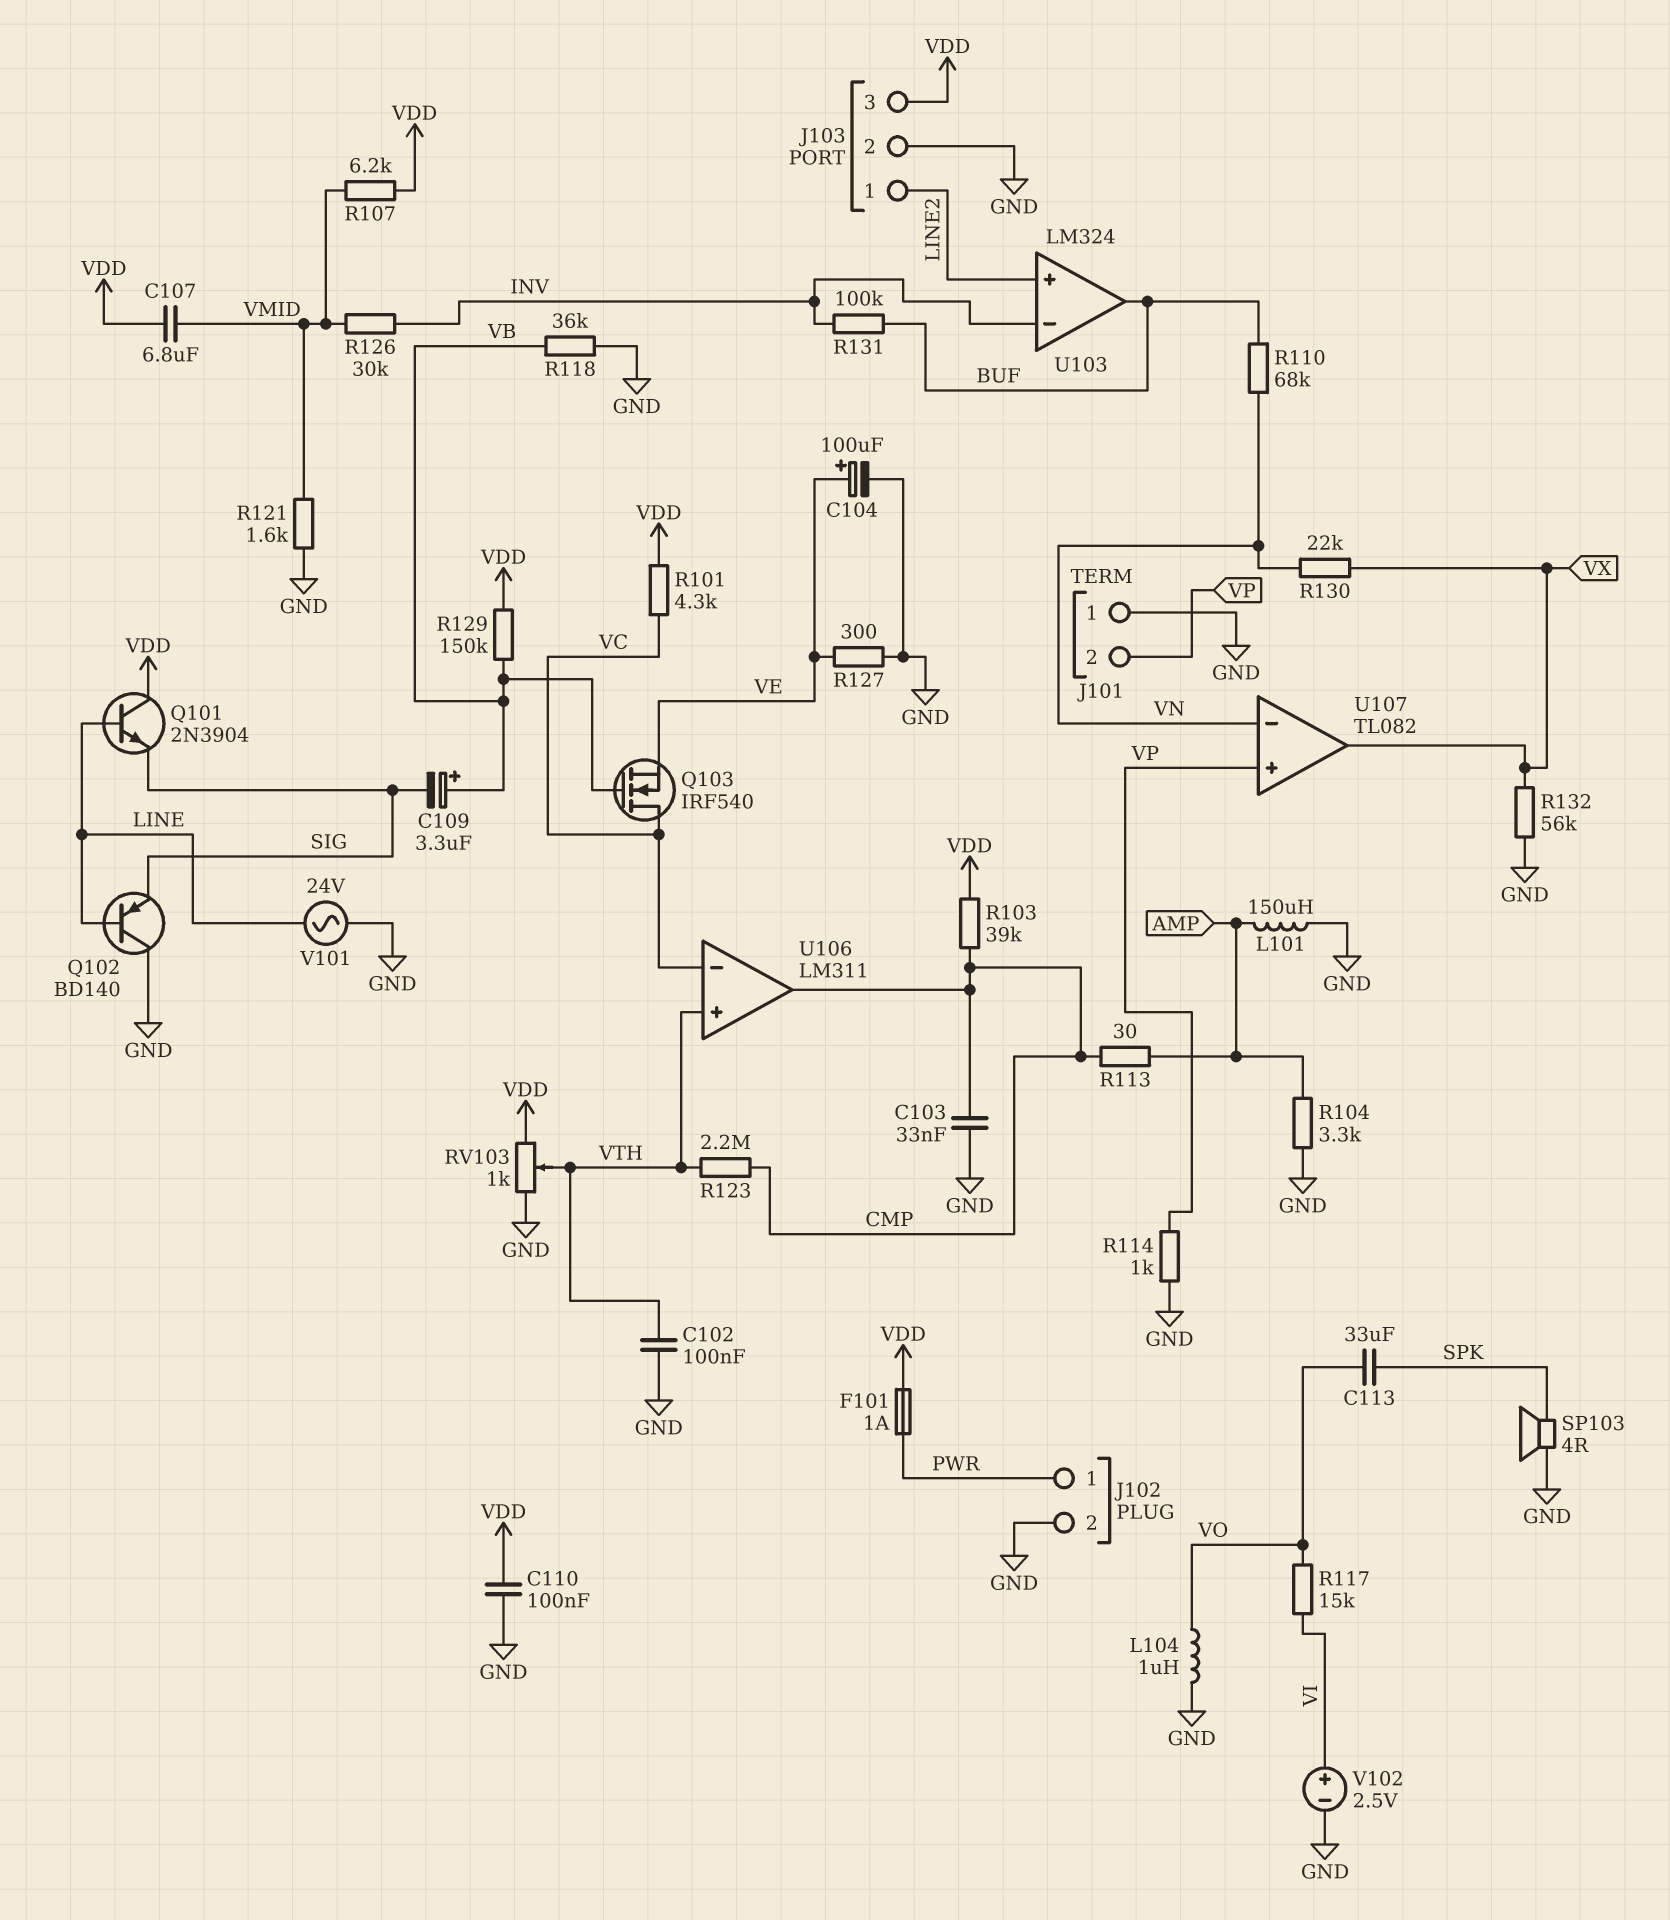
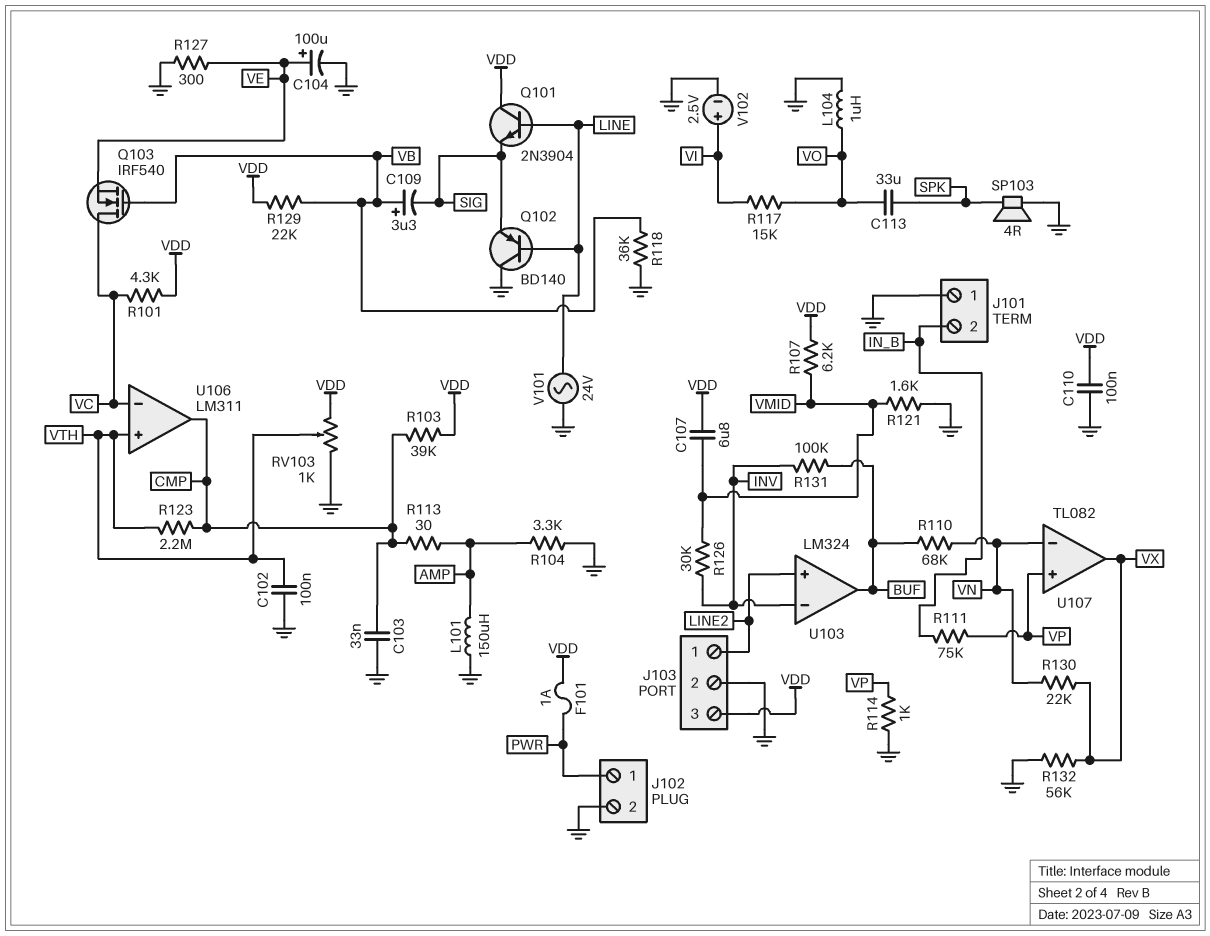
J101 pin 2: VP -> IN_B
R111: none -> 75k (IN_B, VP)
R129: 150k (VB, VDD) -> 22k (VB, VDD)

